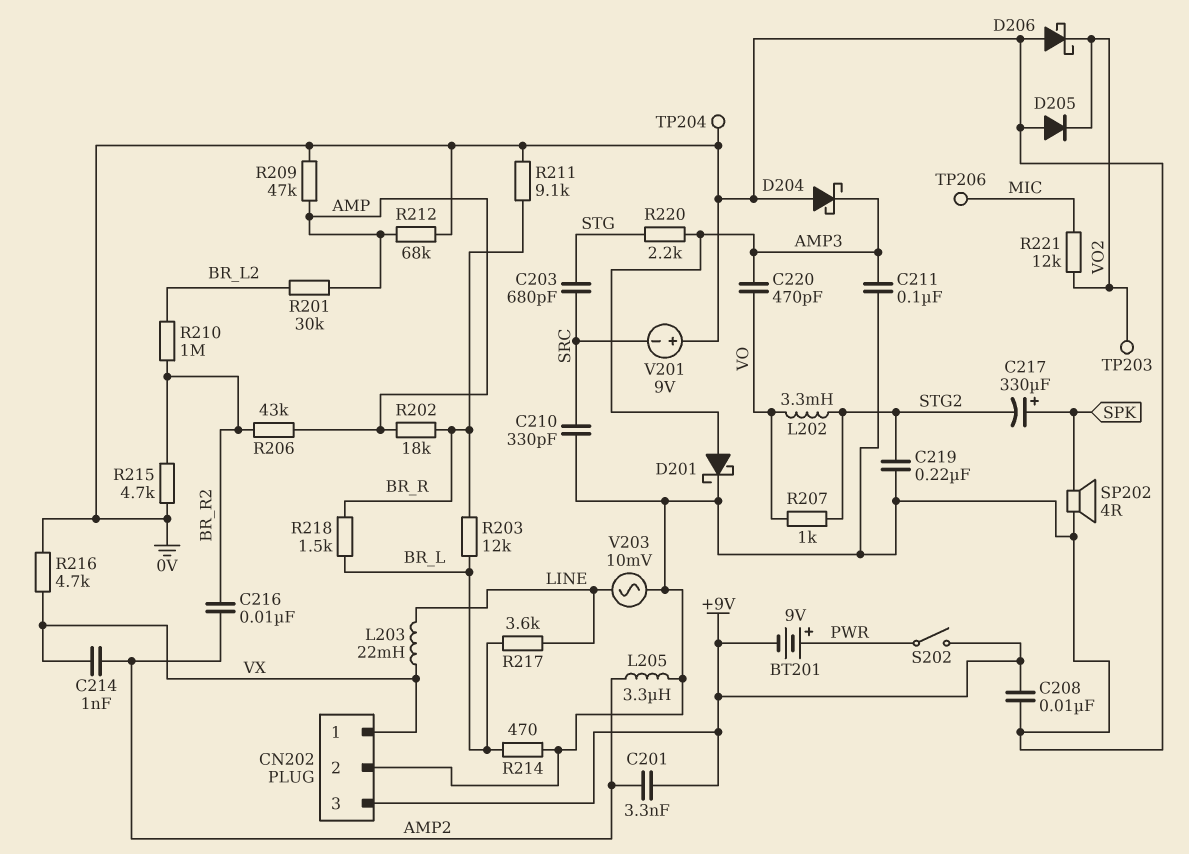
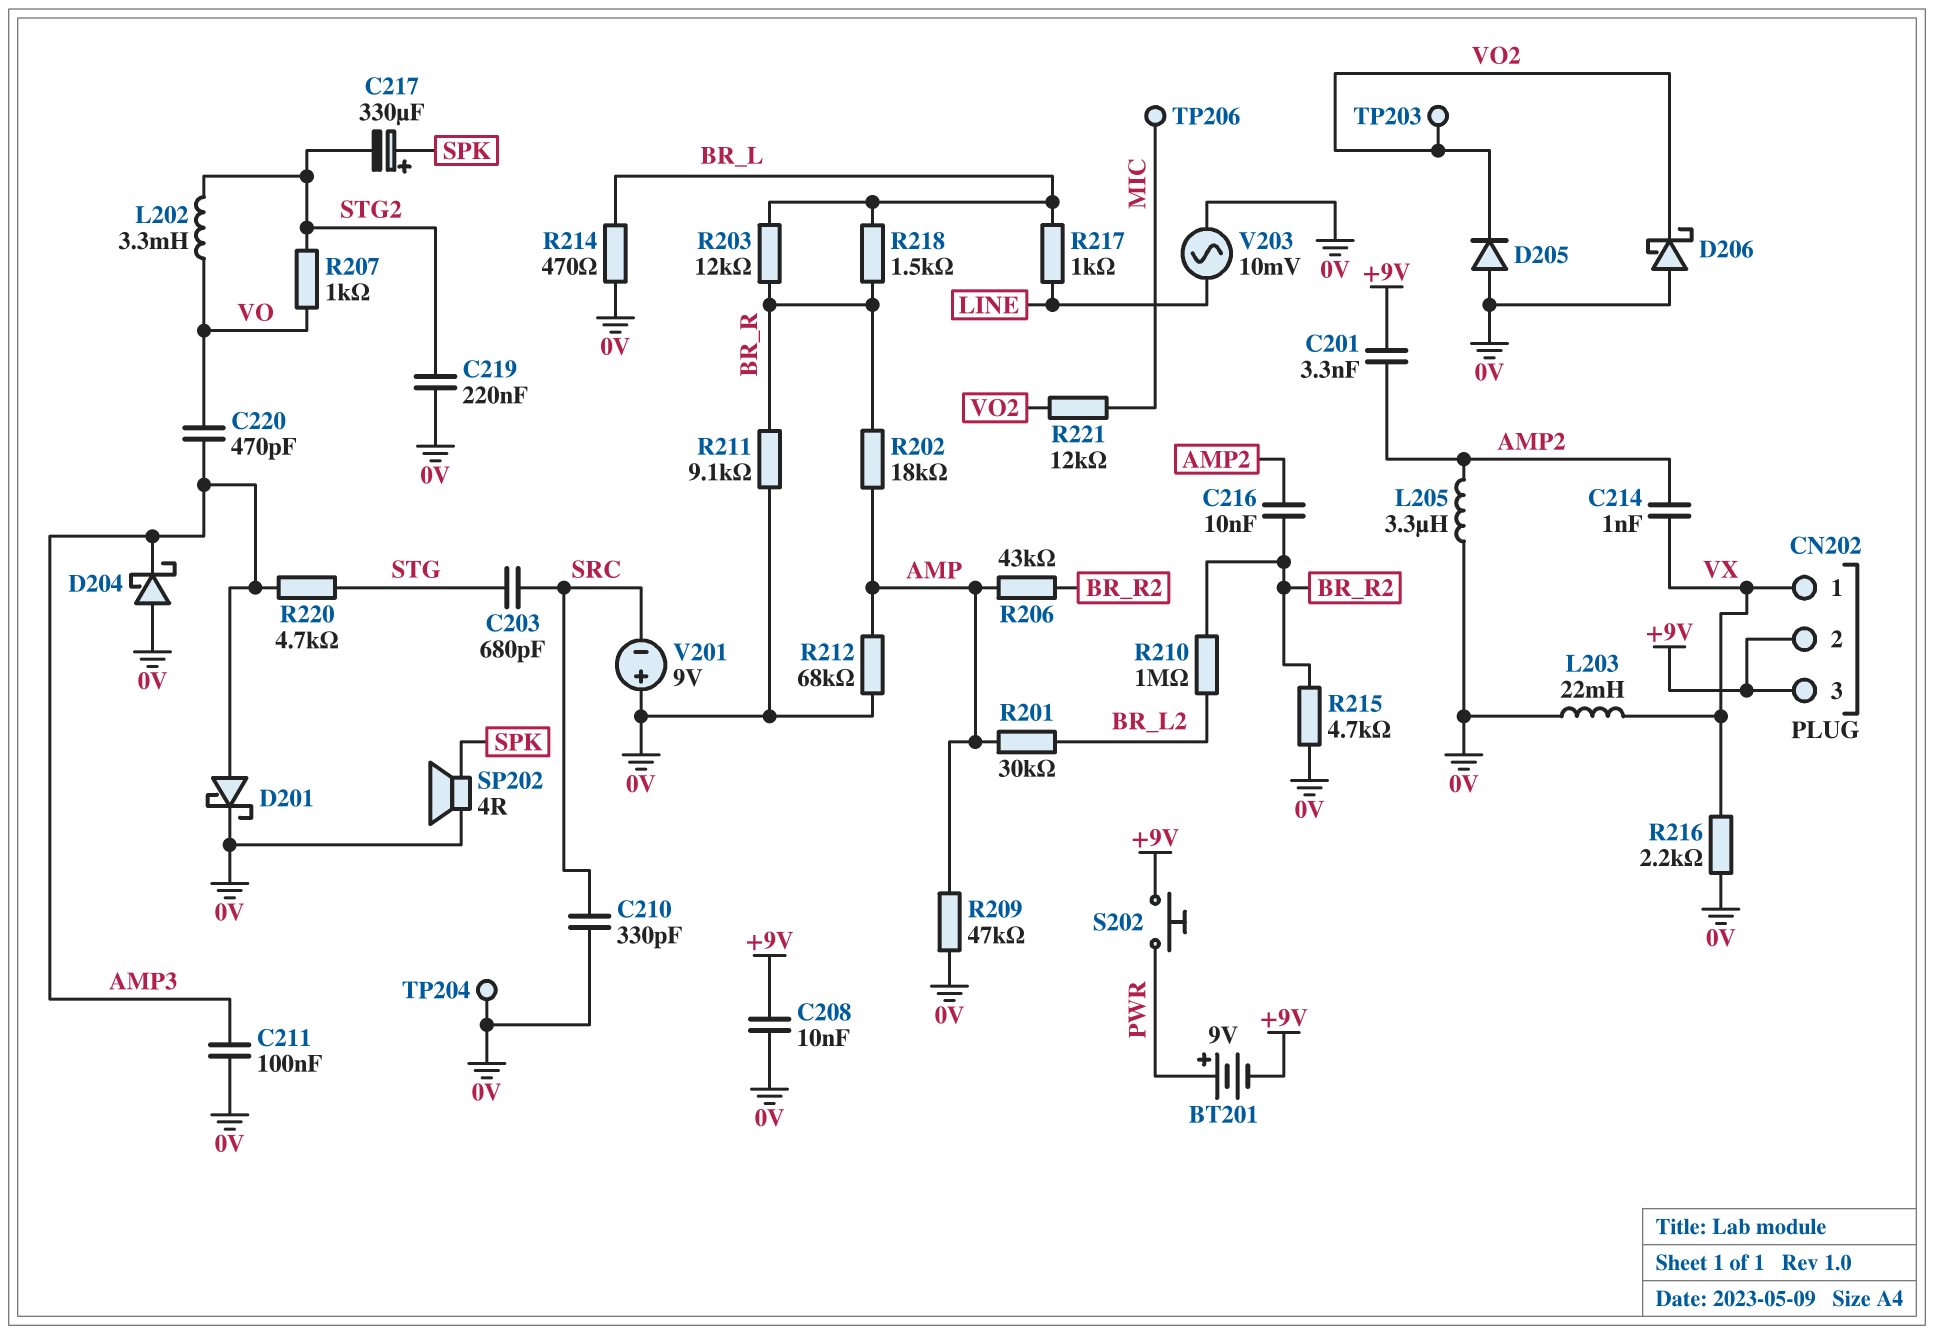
CN202 pin 2: 0V -> +9V
L203: 22mH (LINE, VX) -> 22mH (0V, VX)
R216: 4.7k (0V, VX) -> 2.2k (0V, VX)
R217: 3.6k (BR_L, LINE) -> 1k (BR_L, LINE)
R220: 2.2k (AMP3, STG) -> 4.7k (AMP3, STG)
S202: switch (+9V, PWR) -> button (+9V, PWR)

